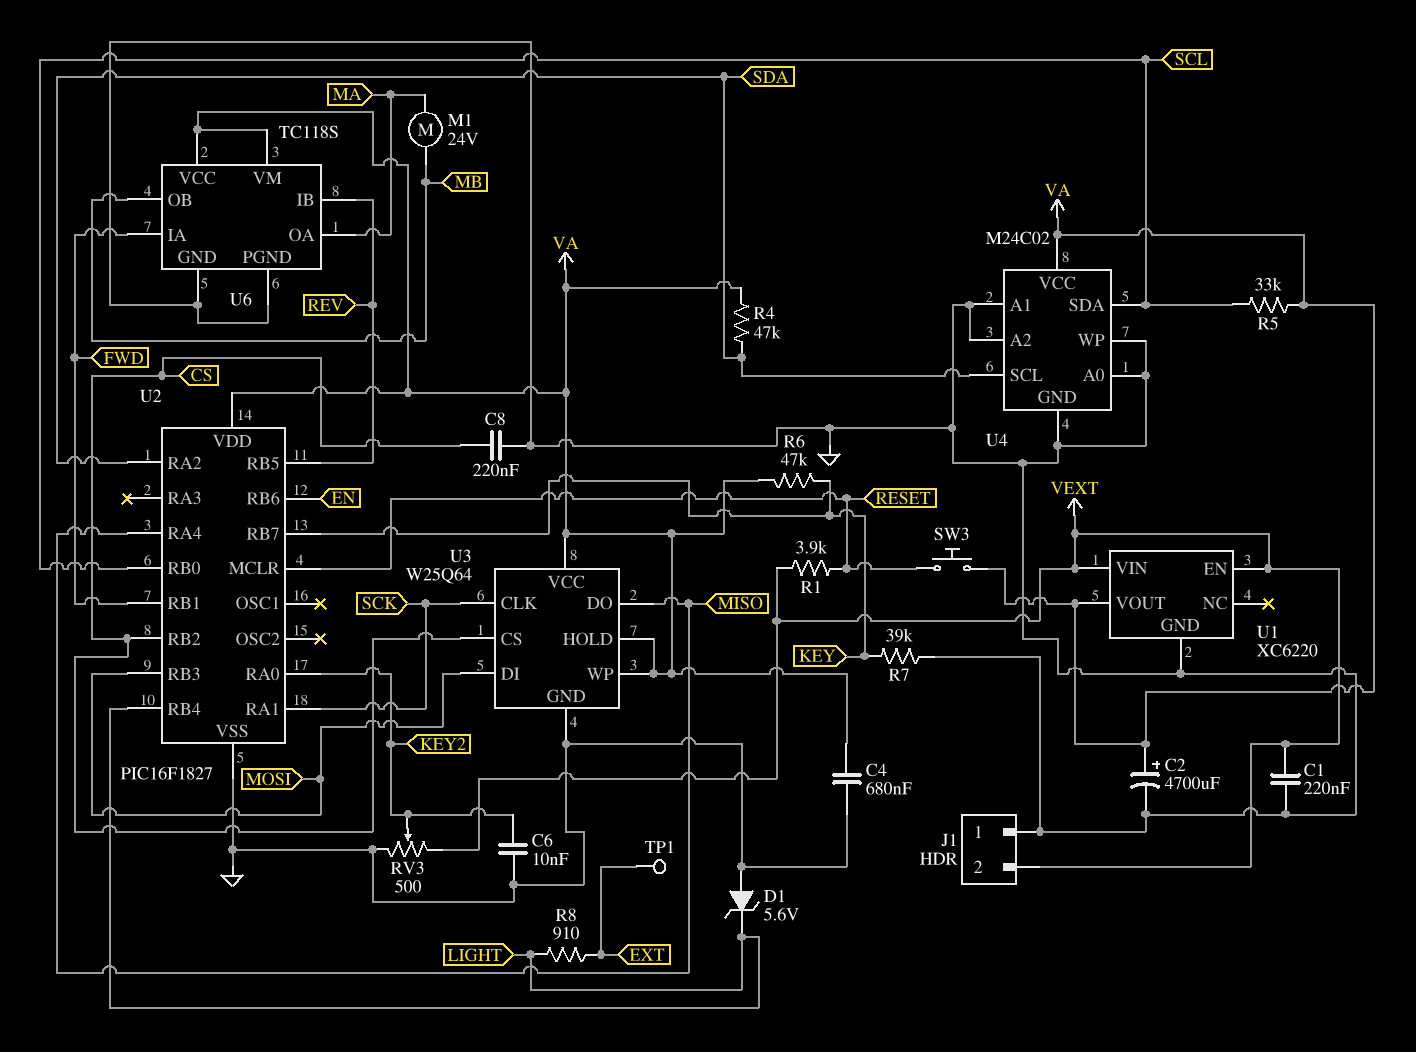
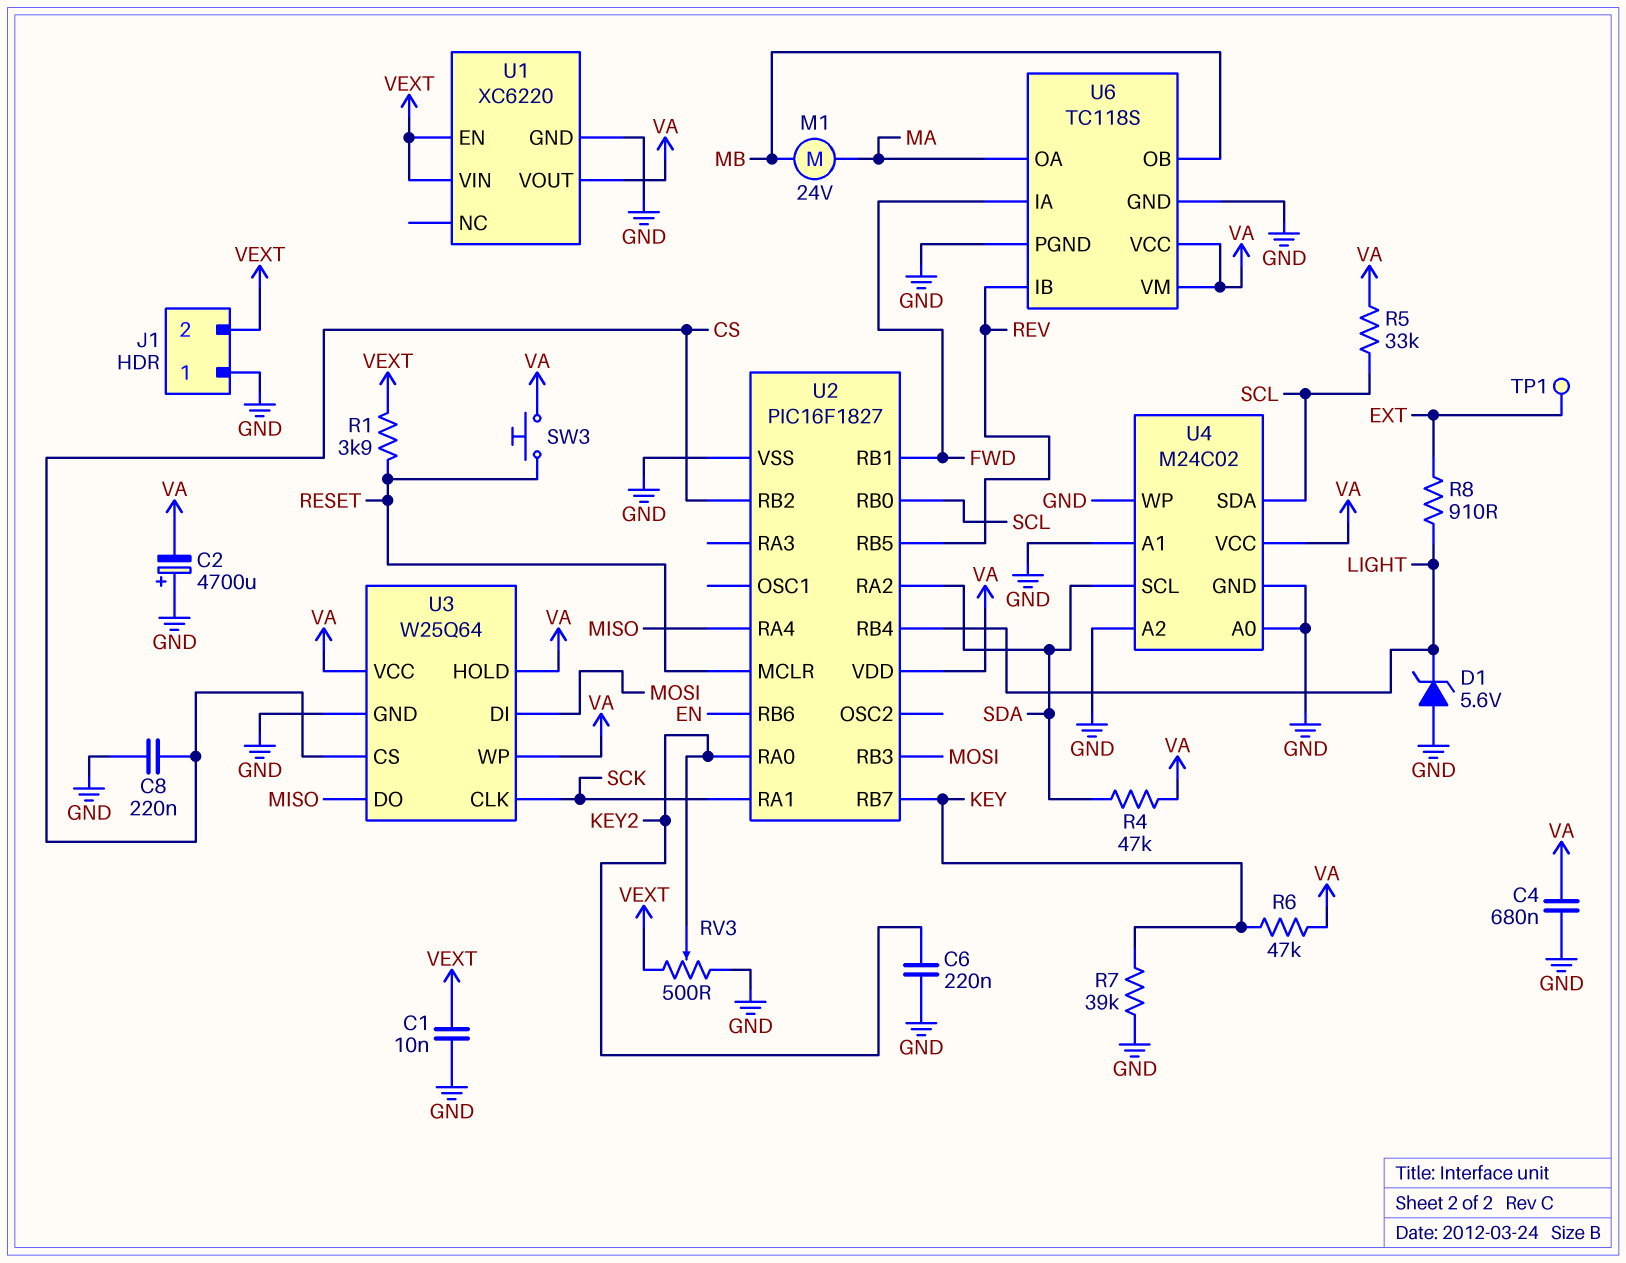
C1: 220nF (GND, VEXT) -> 10nF (GND, VEXT)
C2: 4700uF (plus VA, minus GND) -> 4700uF (plus GND, minus VA)
C6: 10nF (GND, KEY2) -> 220nF (GND, KEY2)

